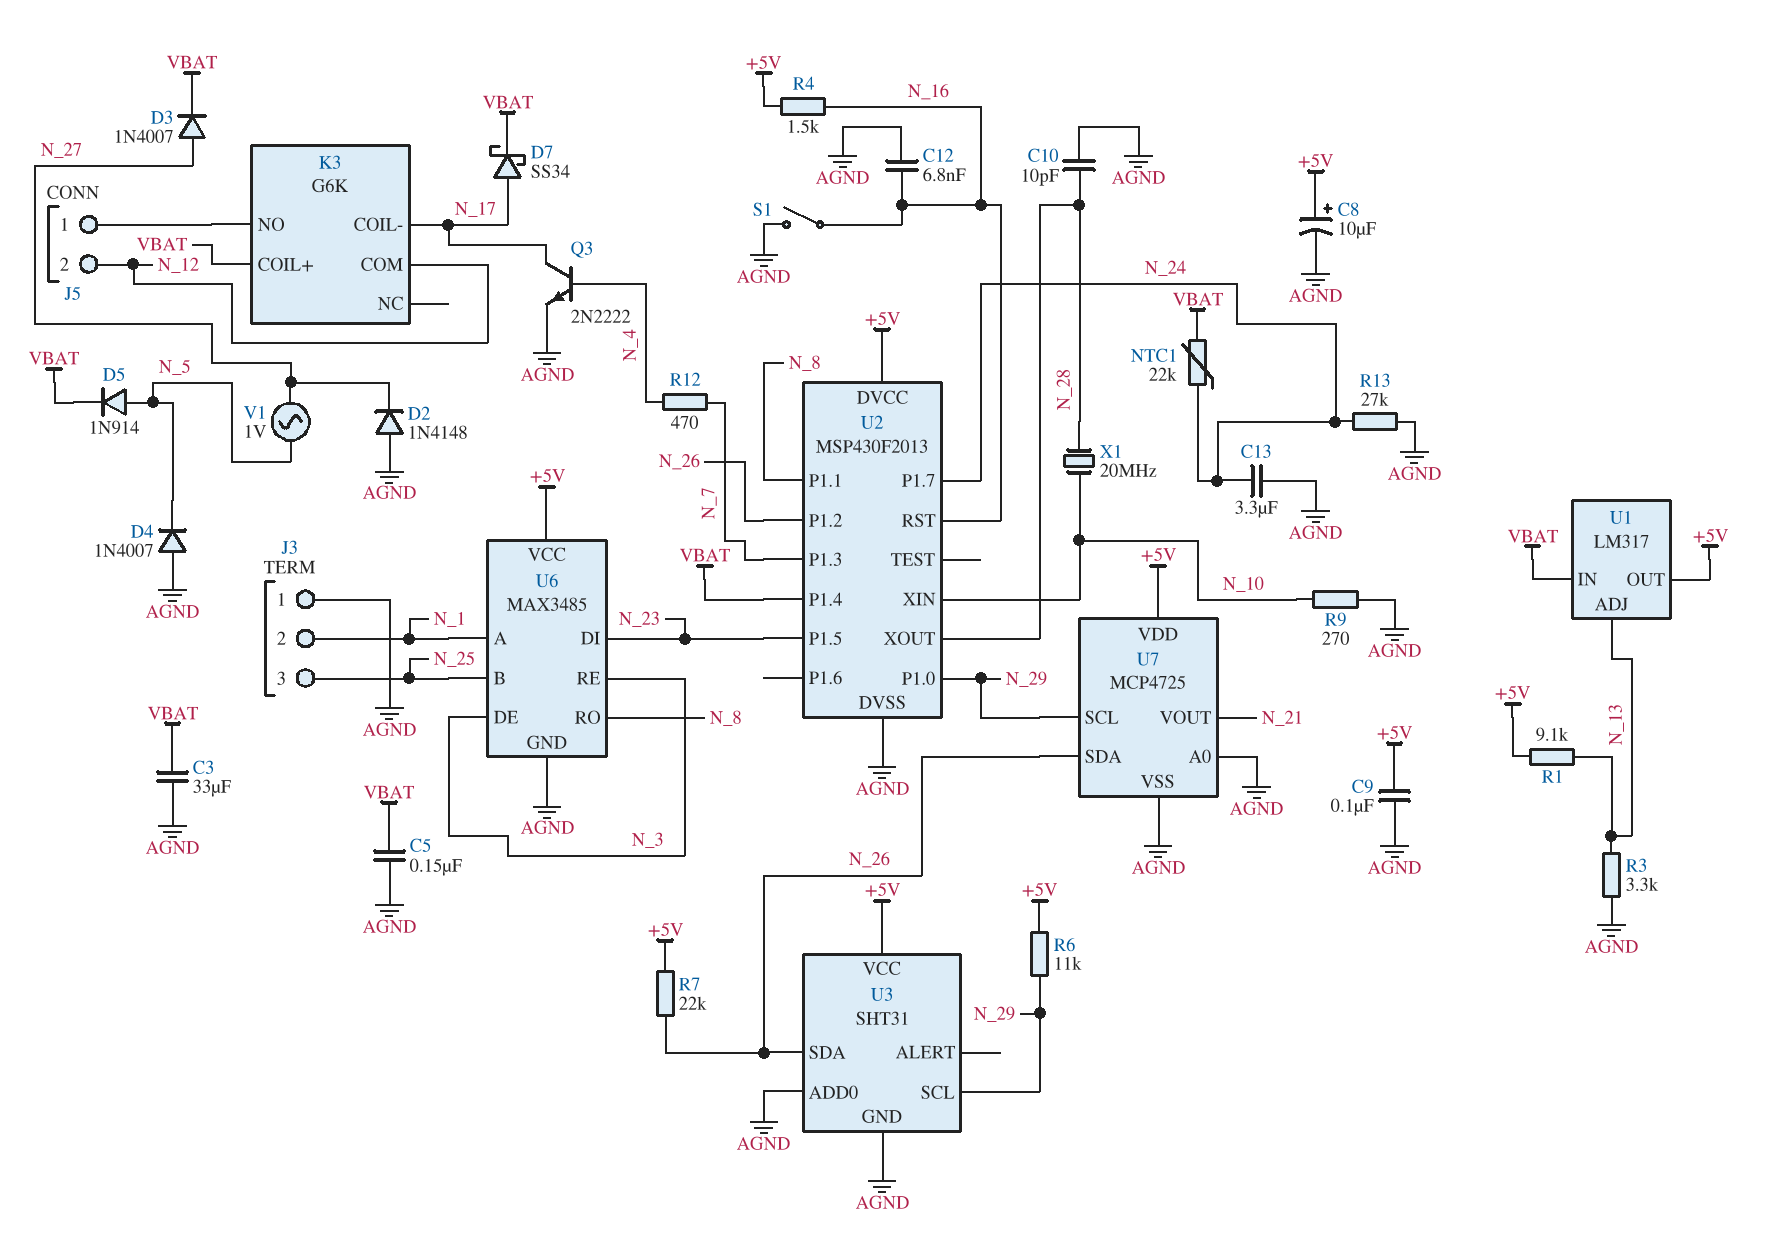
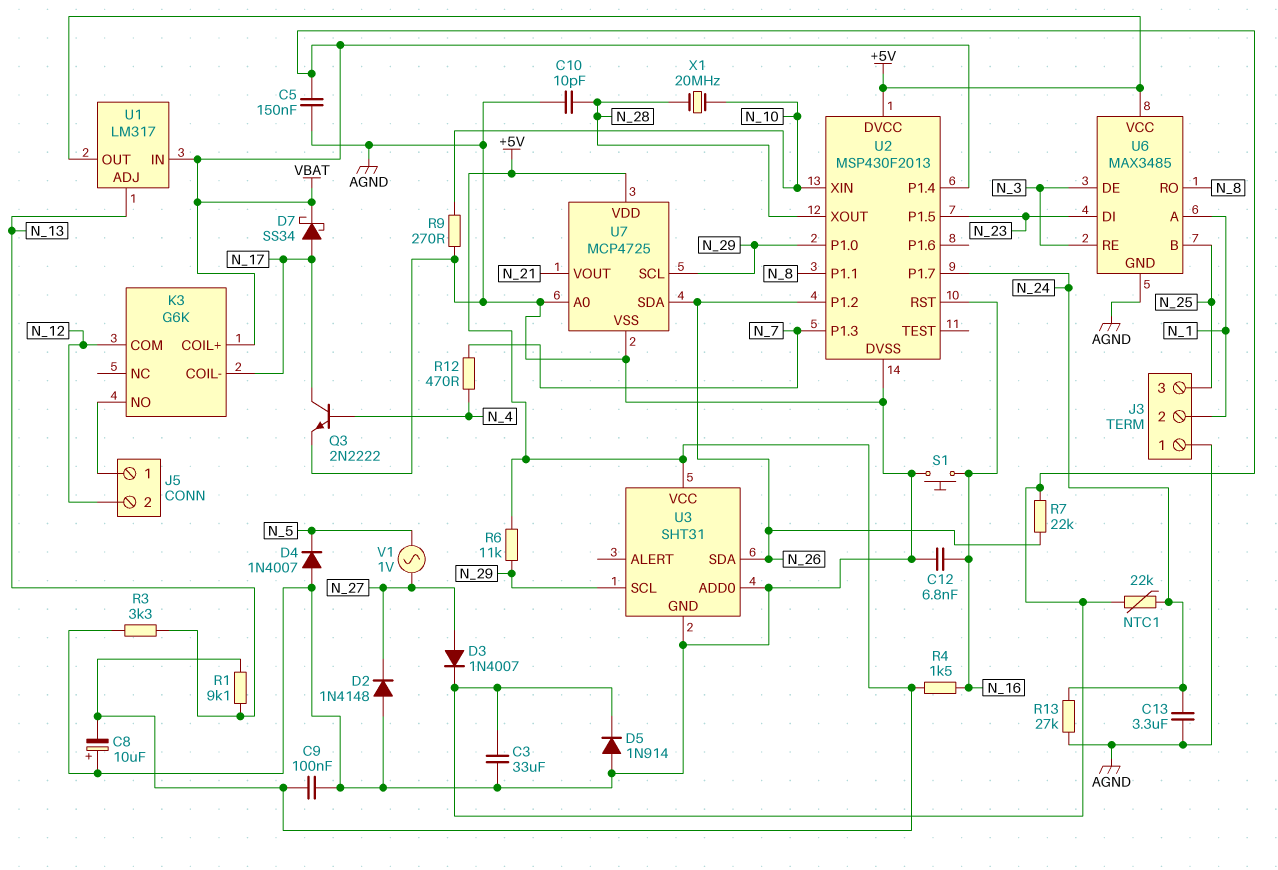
C8: 10uF (plus +5V, minus AGND) -> 10uF (plus AGND, minus +5V)
D5: diode 1N914 (A N_5, K VBAT) -> diode 1N914 (A AGND, K VBAT)
R7: 22k (+5V, N_26) -> 22k (N_26, VBAT)
S1: switch (AGND, N_16) -> button (AGND, N_16)

